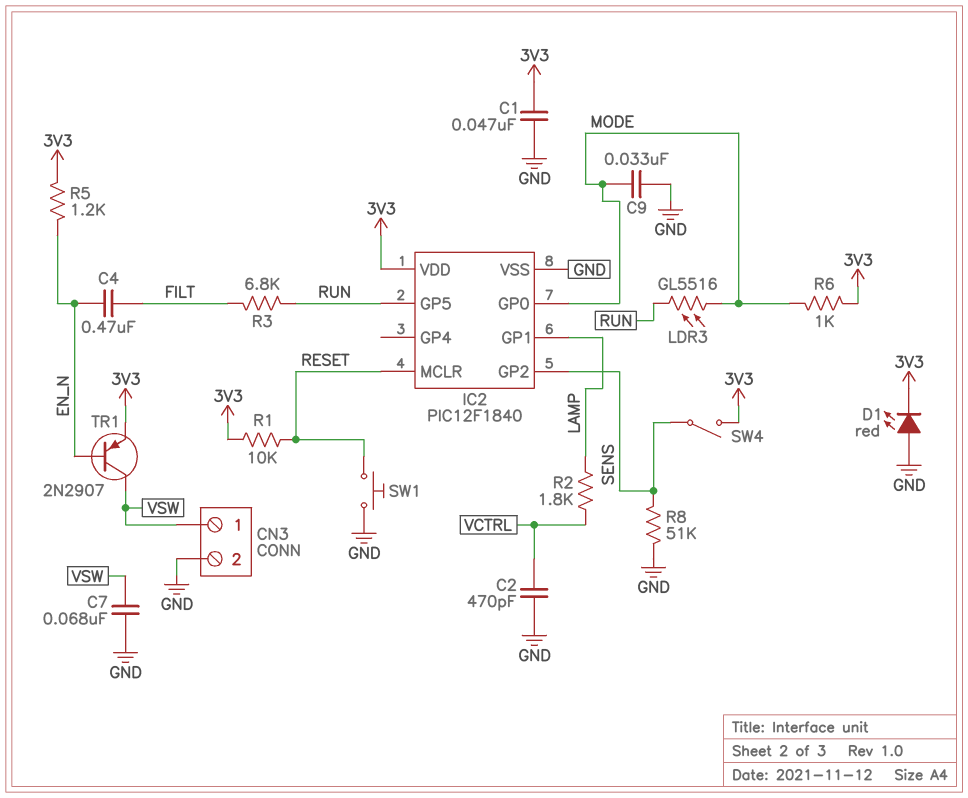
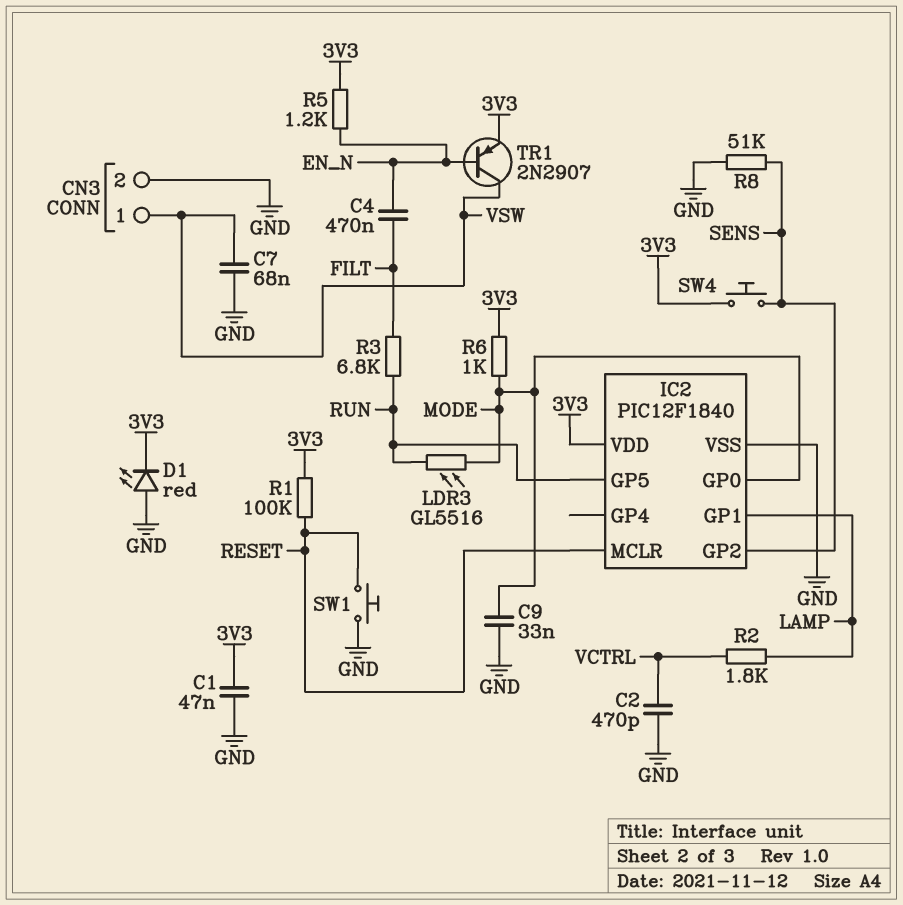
R1: 10k (3V3, RESET) -> 100k (3V3, RESET)
SW4: switch (3V3, SENS) -> button (3V3, SENS)

